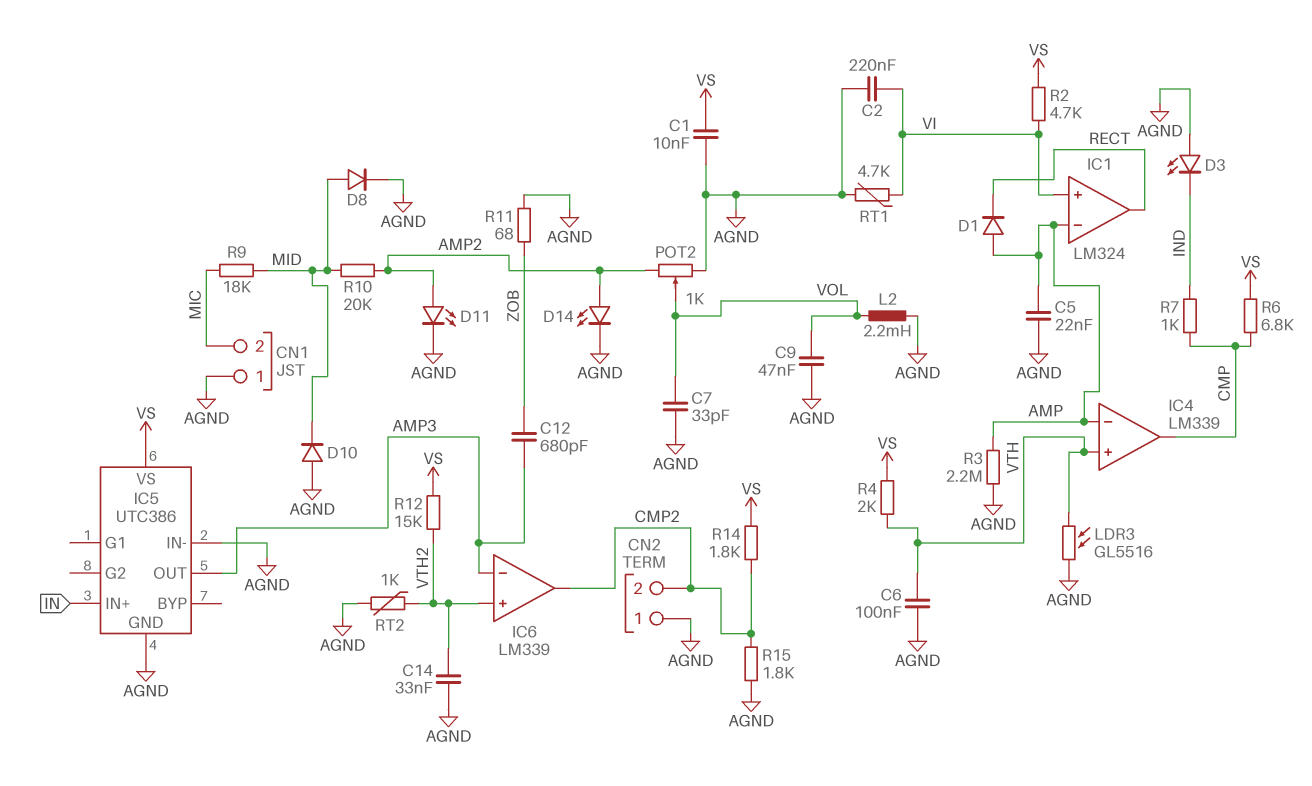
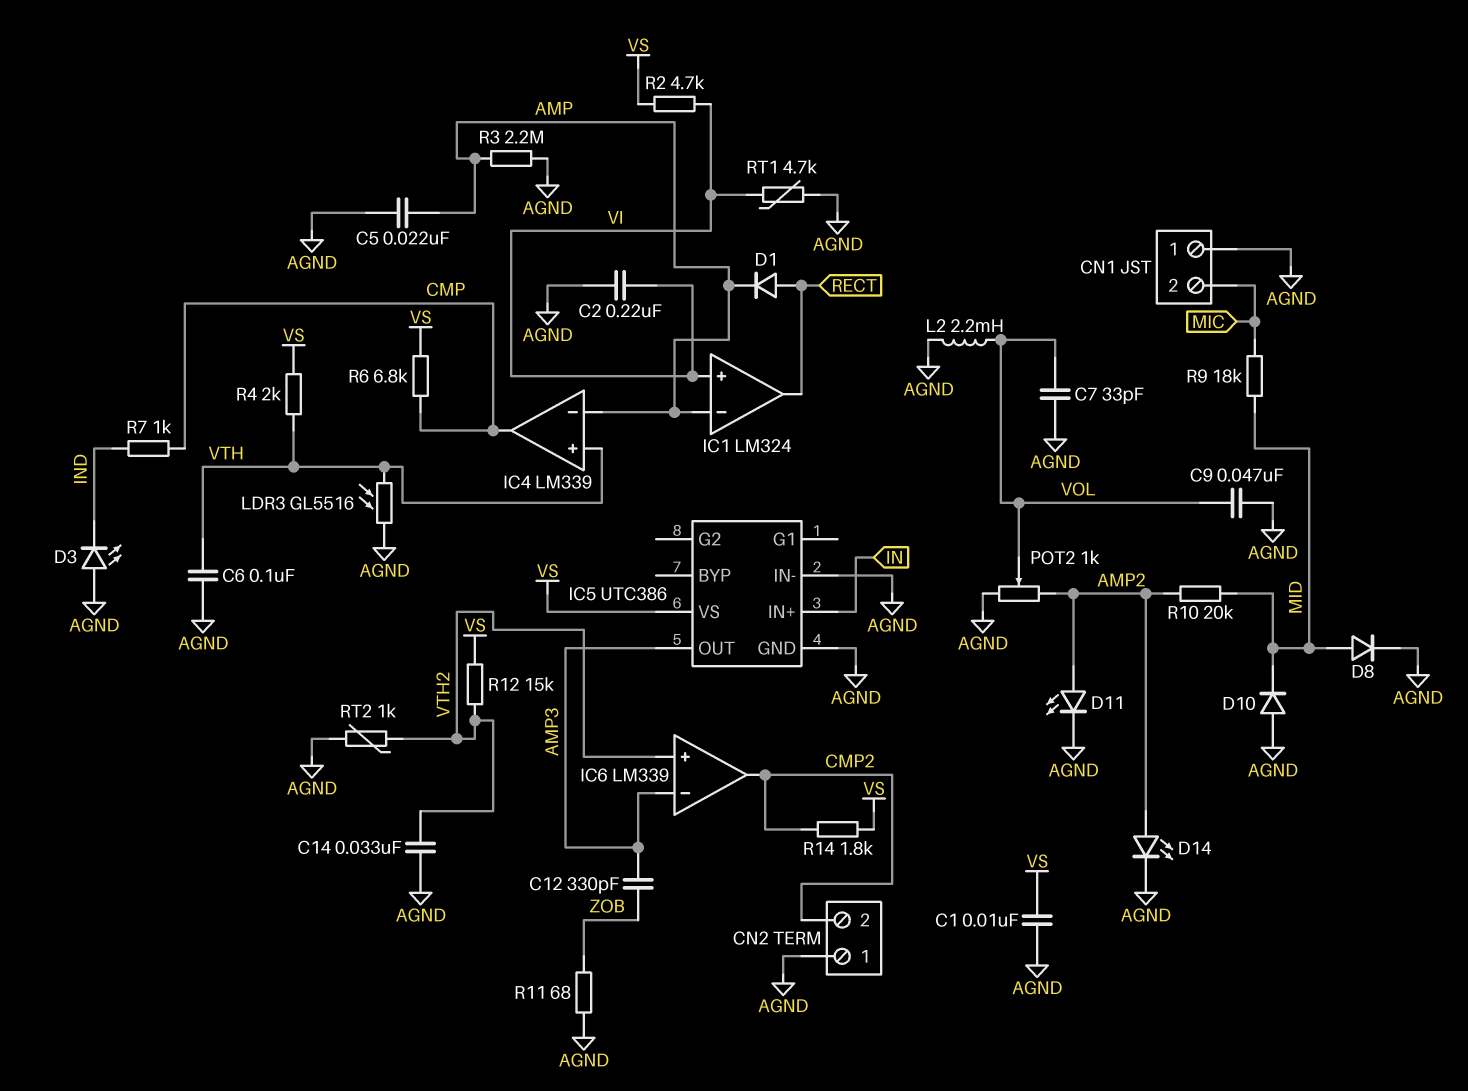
C12: 680pF (AMP3, ZOB) -> 330pF (AMP3, ZOB)
D1: diode (A AMP, K RECT) -> diode (A RECT, K AMP)
R15: 1.8k (AGND, CMP2) -> none

